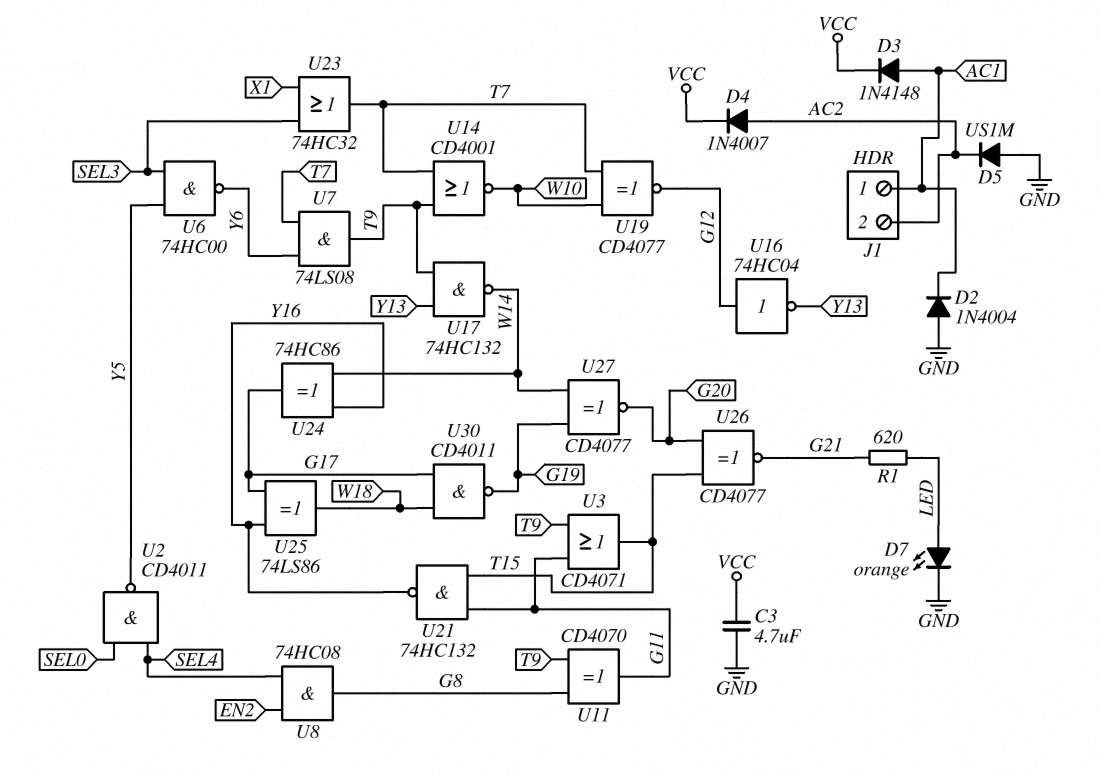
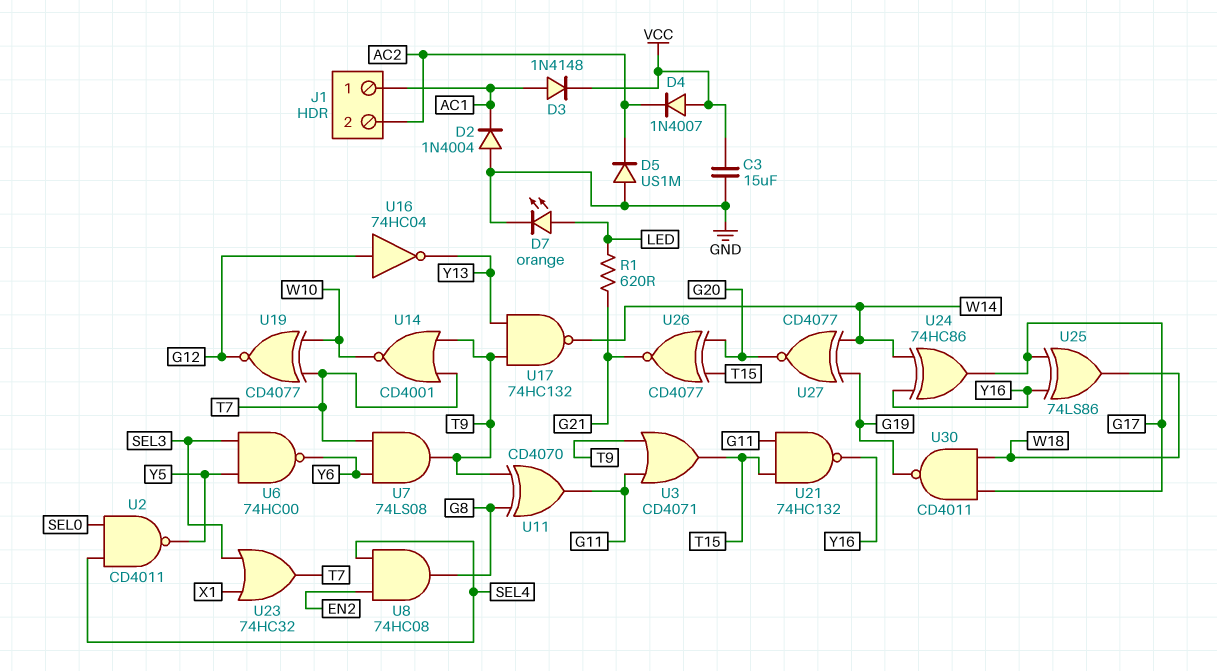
C3: 4.7uF (GND, VCC) -> 15uF (GND, VCC)
D4: diode 1N4007 (A AC2, K VCC) -> diode 1N4007 (A VCC, K AC2)

